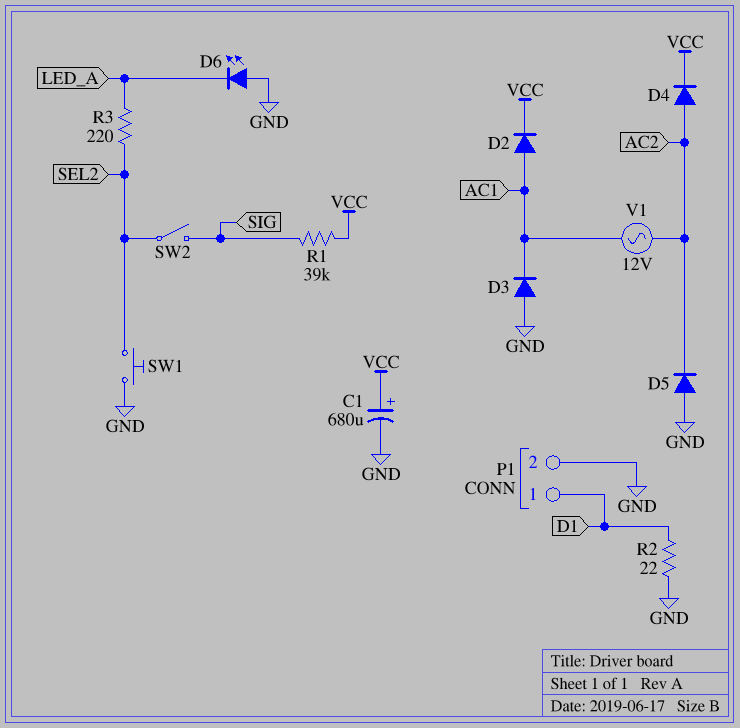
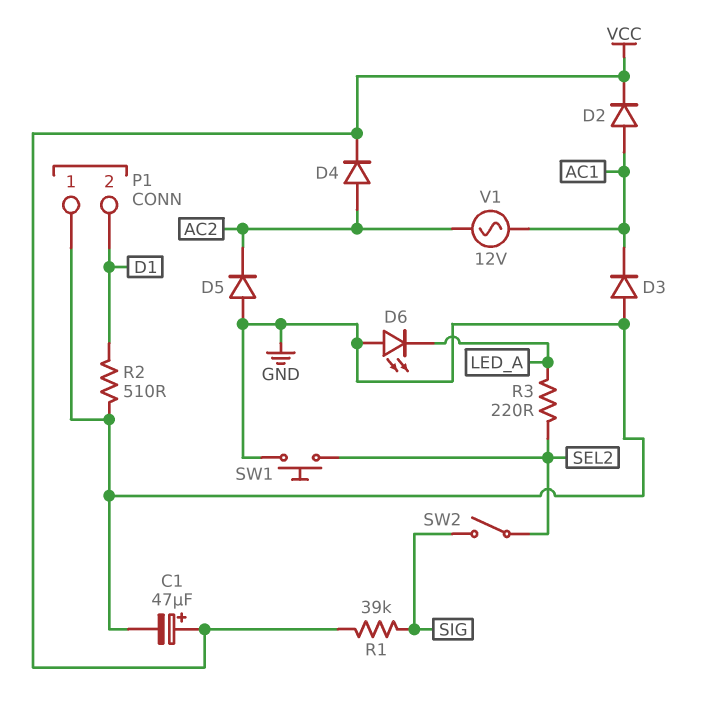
C1: 680uF (plus VCC, minus GND) -> 47uF (plus VCC, minus GND)
P1 pin 1: D1 -> GND
P1 pin 2: GND -> D1
R2: 22 (D1, GND) -> 510 (D1, GND)

